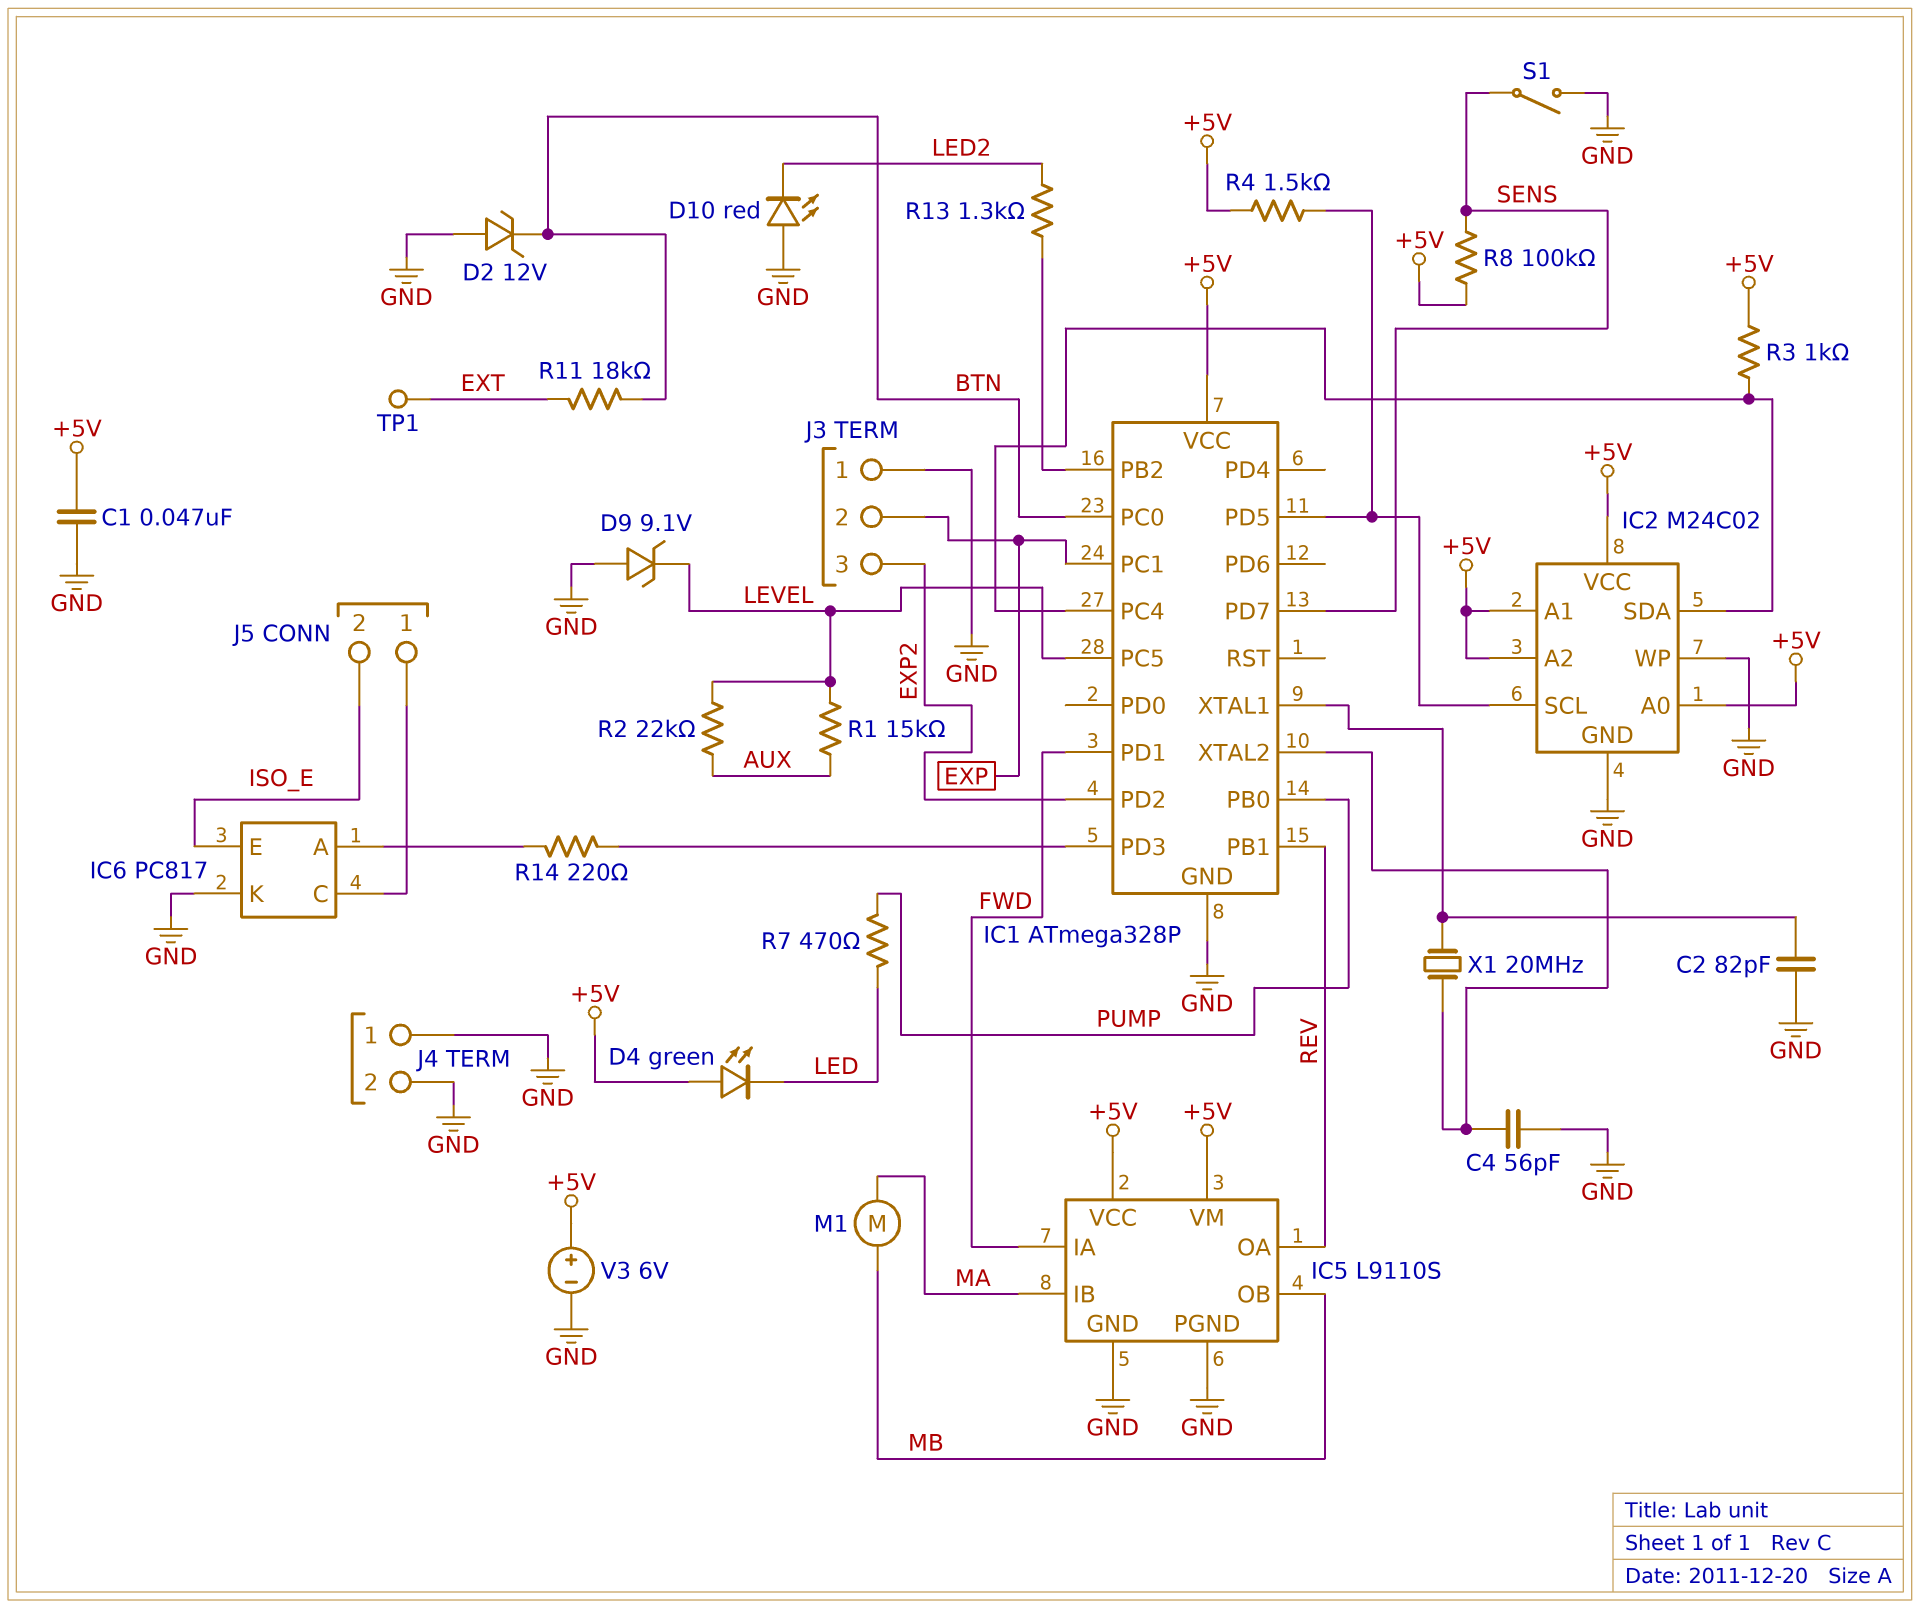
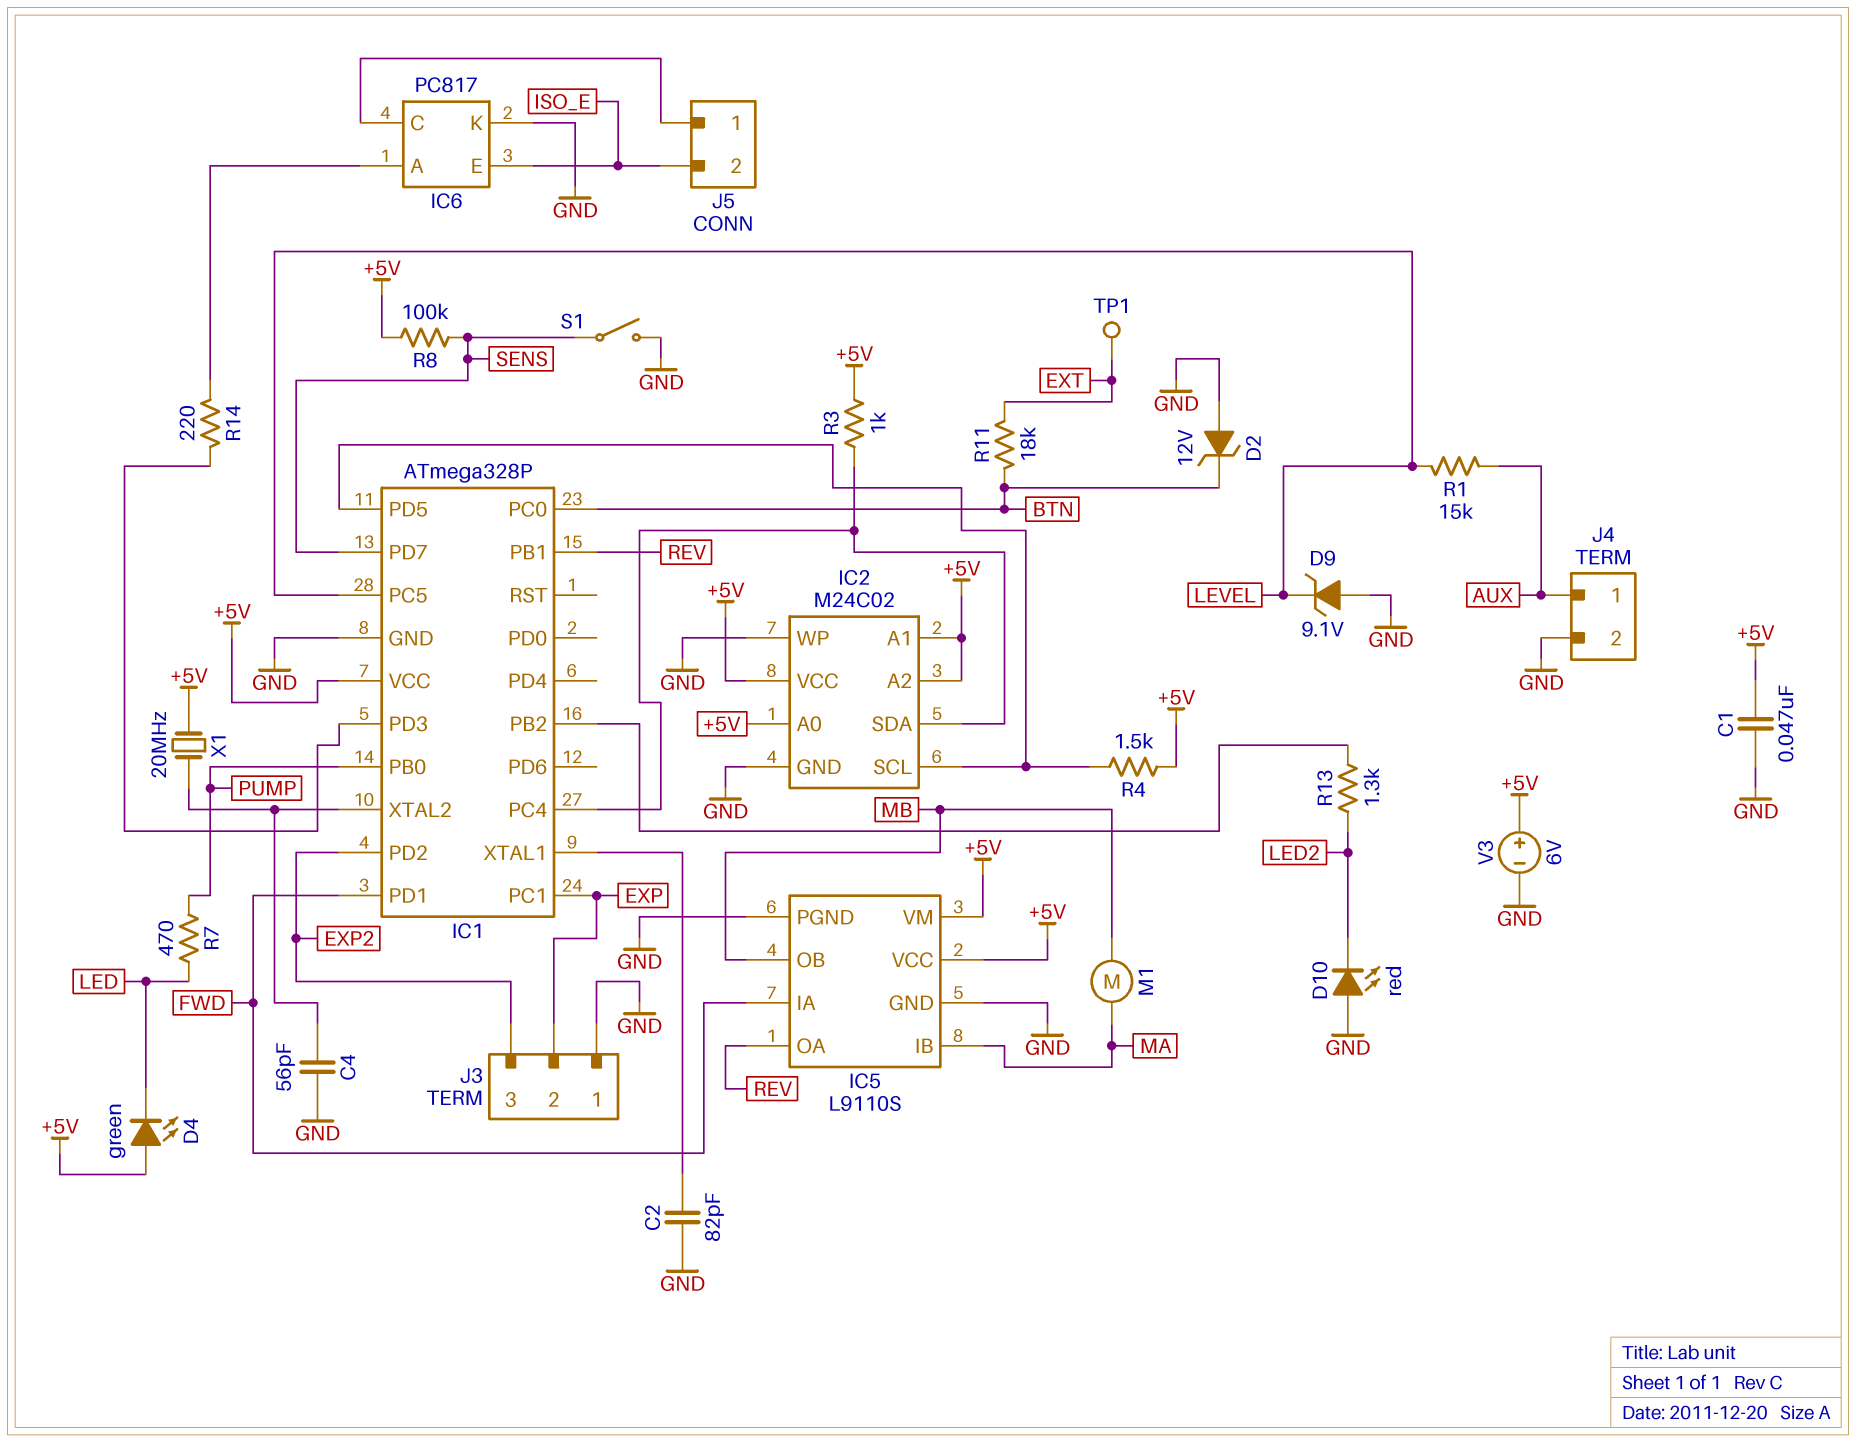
J4 pin 1: GND -> AUX
R2: 22k (AUX, LEVEL) -> none
X1: 20MHz (IC1/XTAL1, IC1/XTAL2) -> 20MHz (+5V, IC1/XTAL2)

